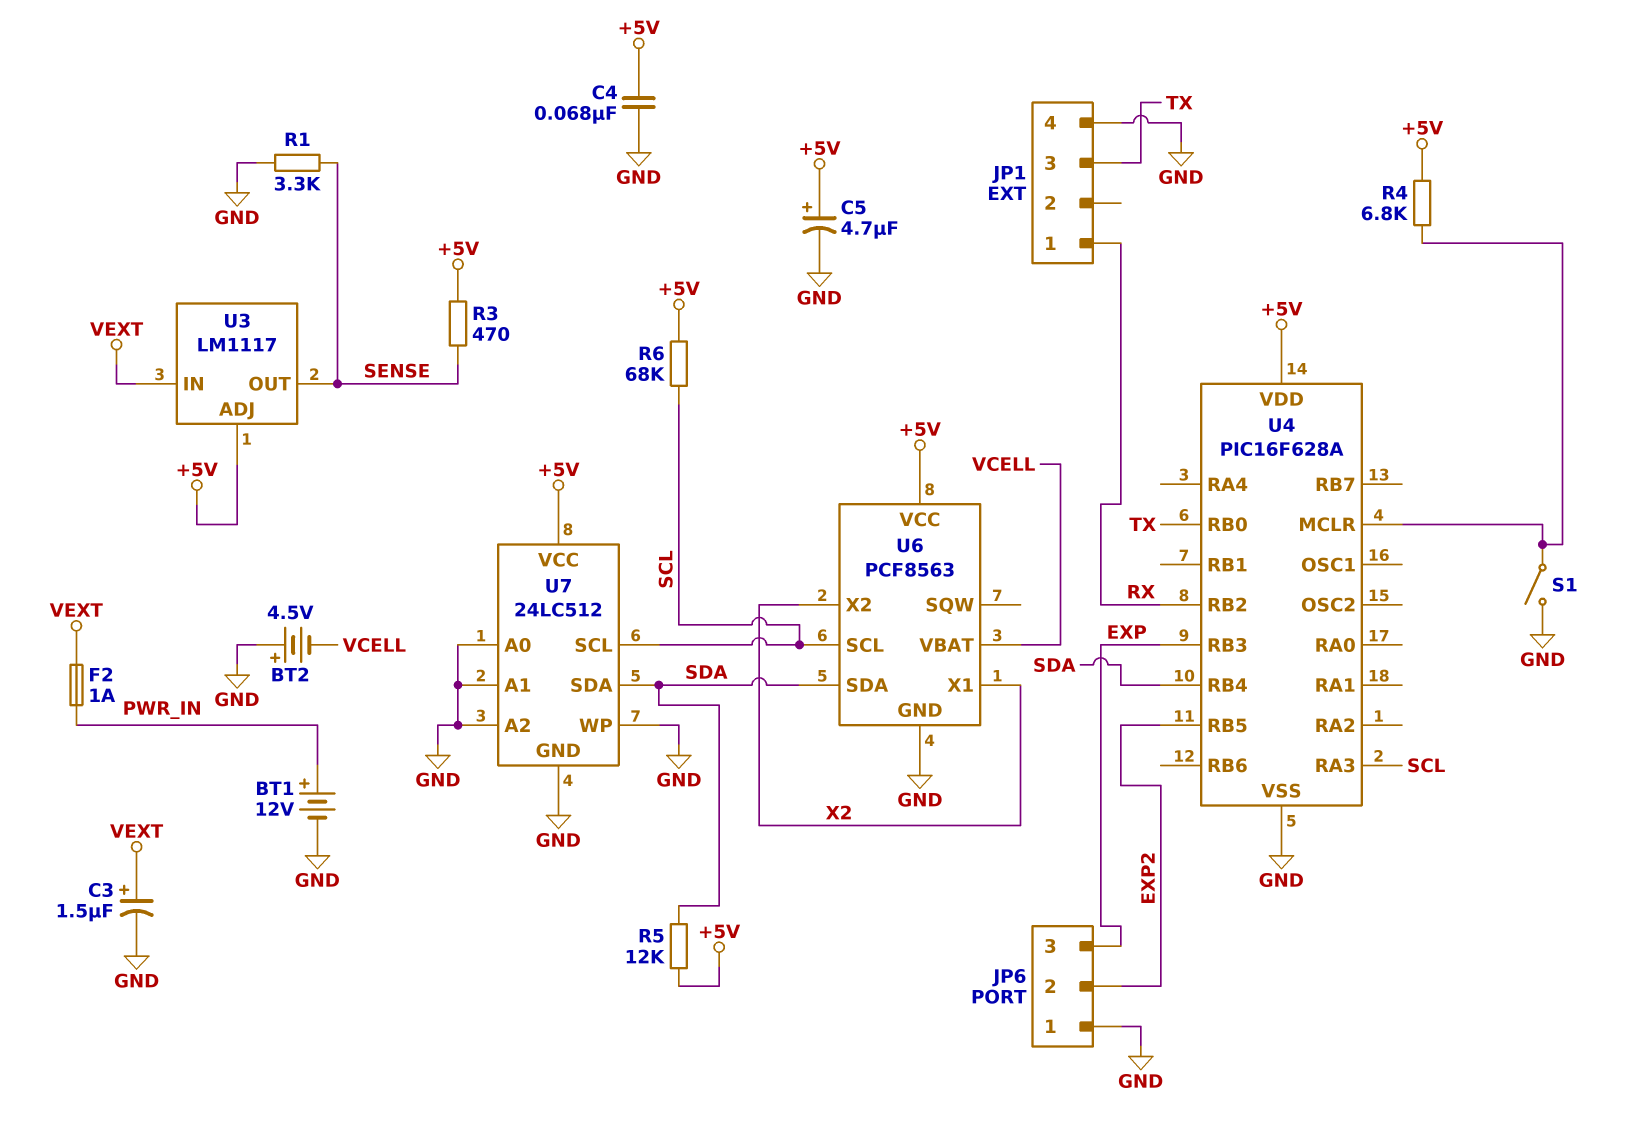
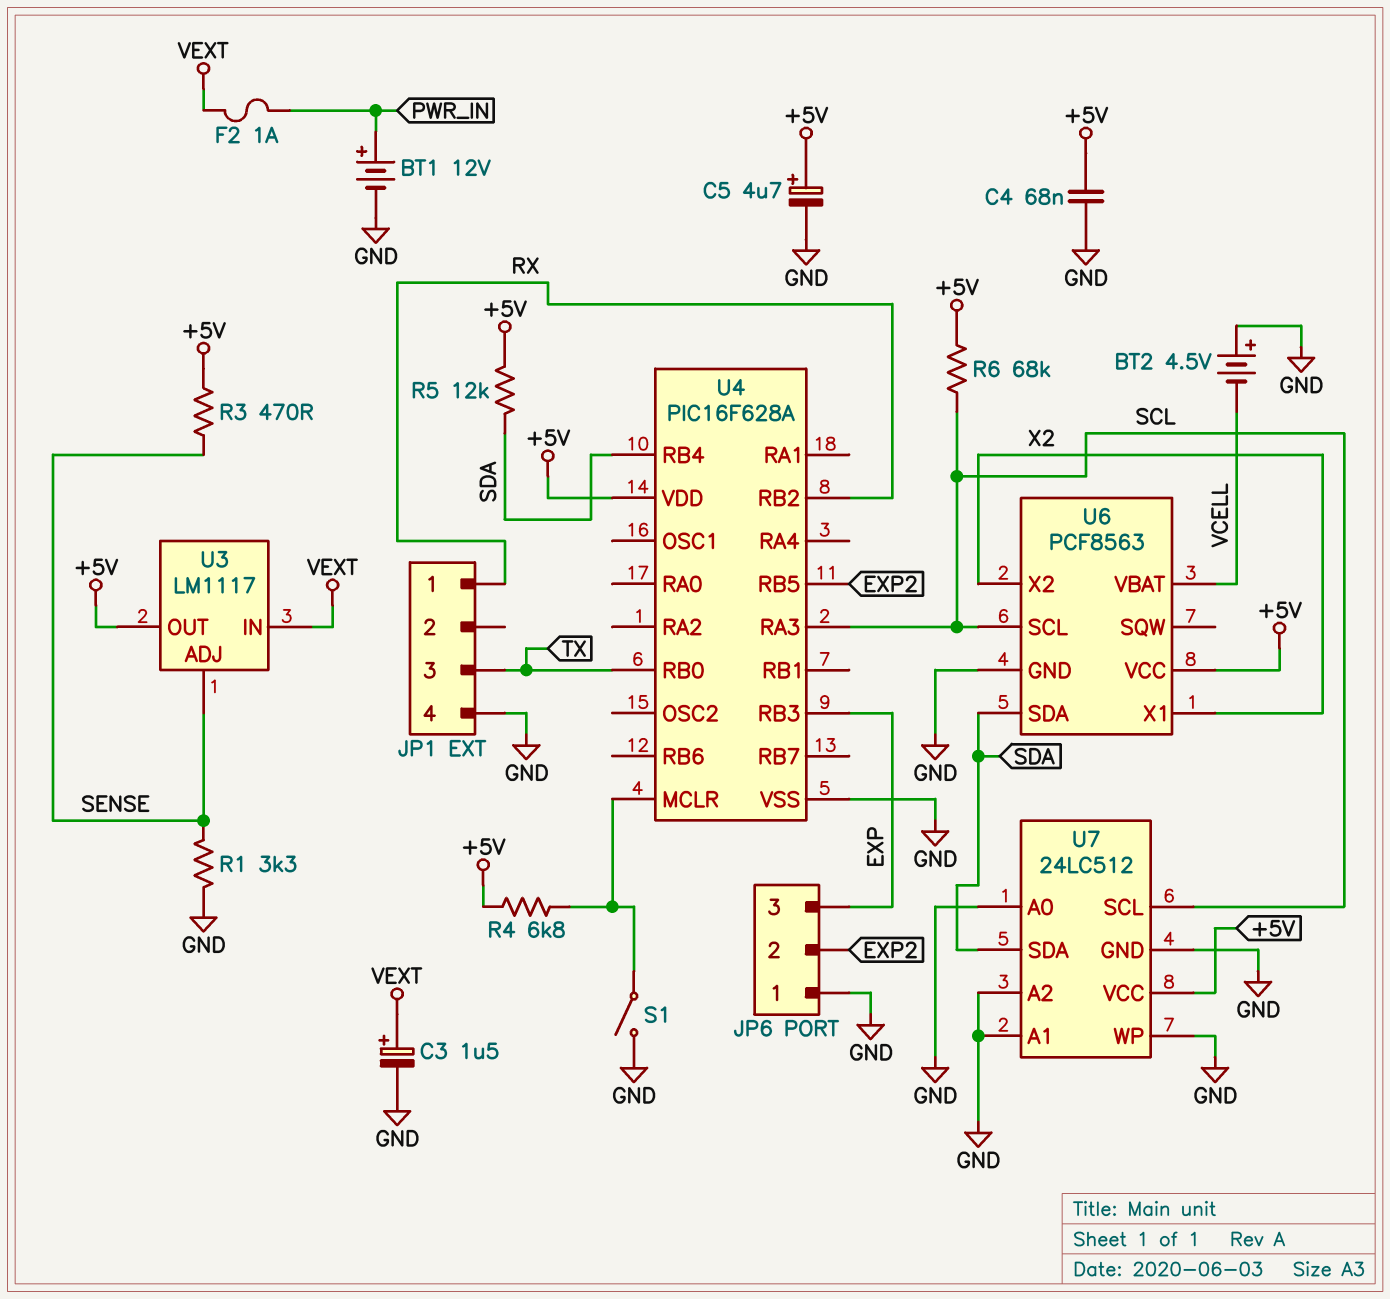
U3 pin ADJ: +5V -> SENSE
U3 pin OUT: SENSE -> +5V

